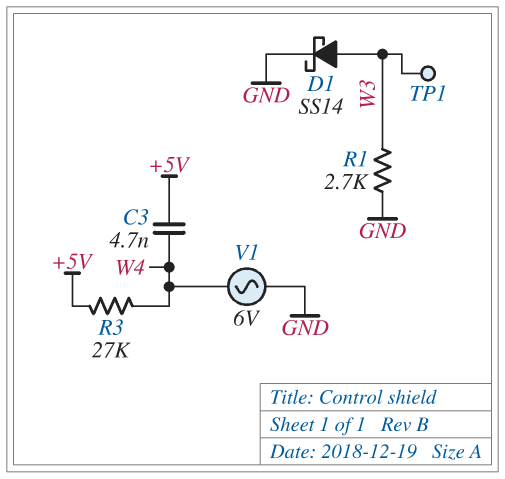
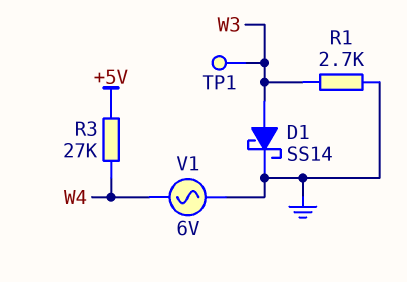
C3: 4.7nF (+5V, W4) -> none

